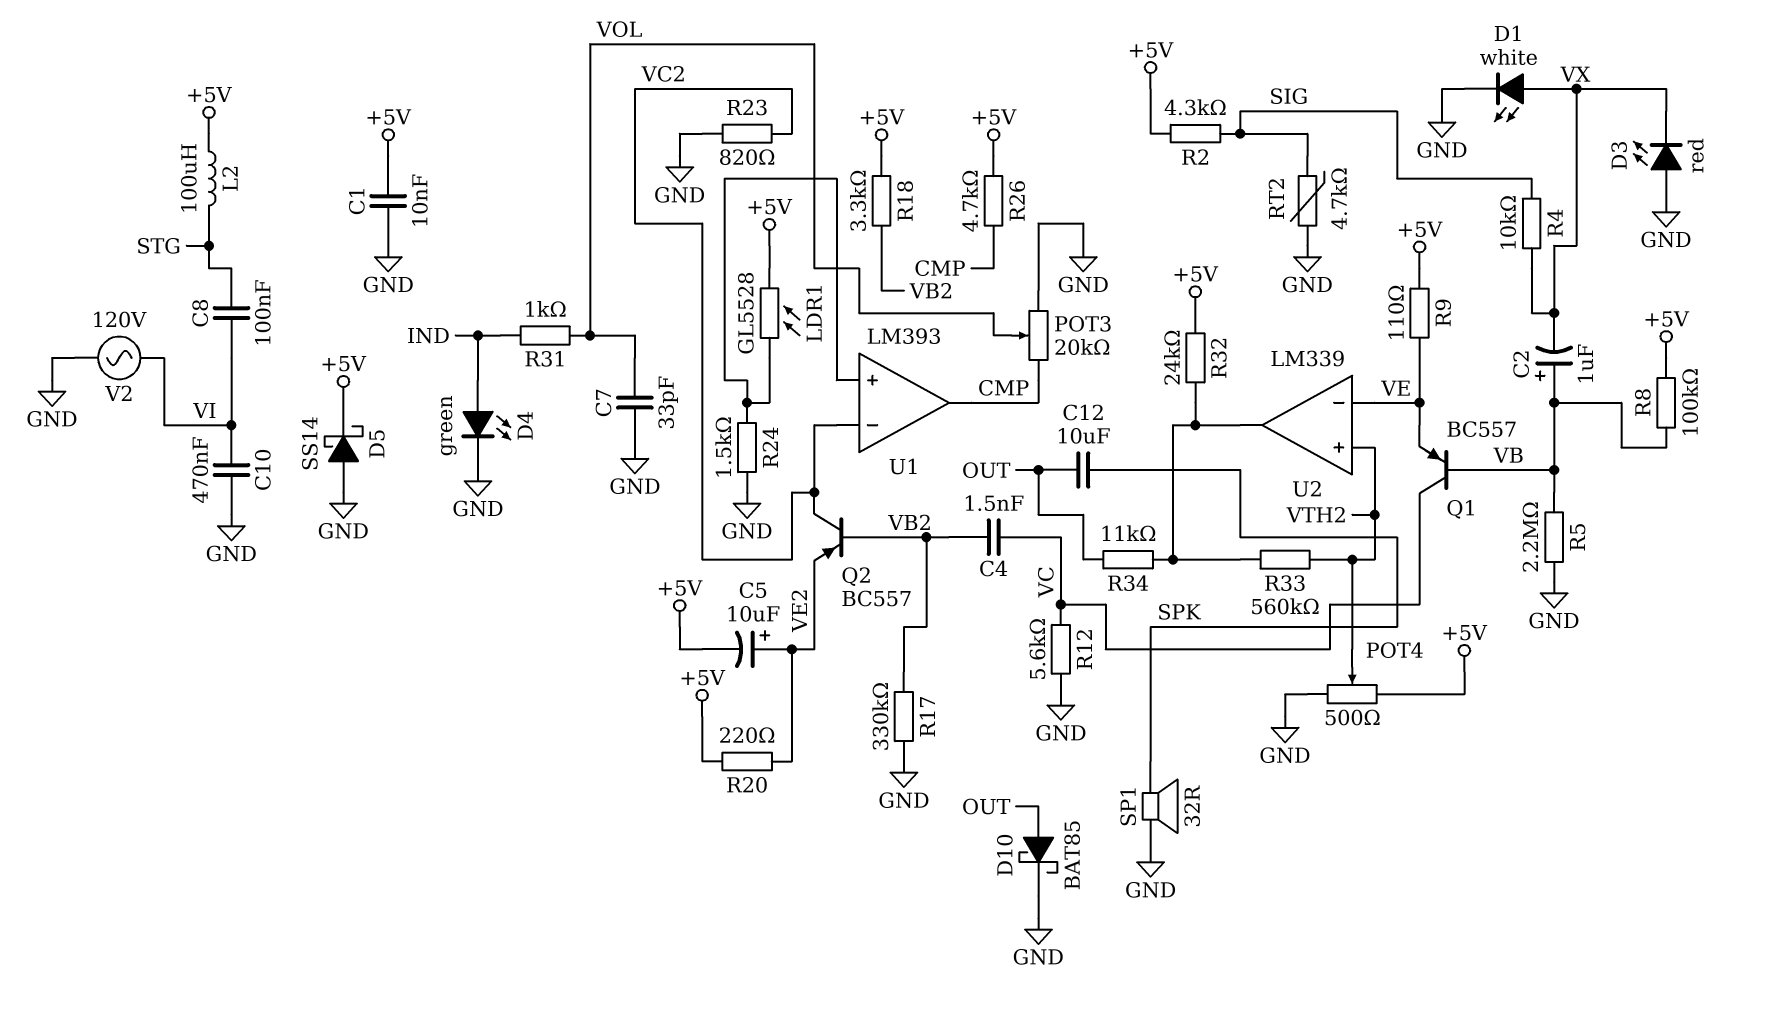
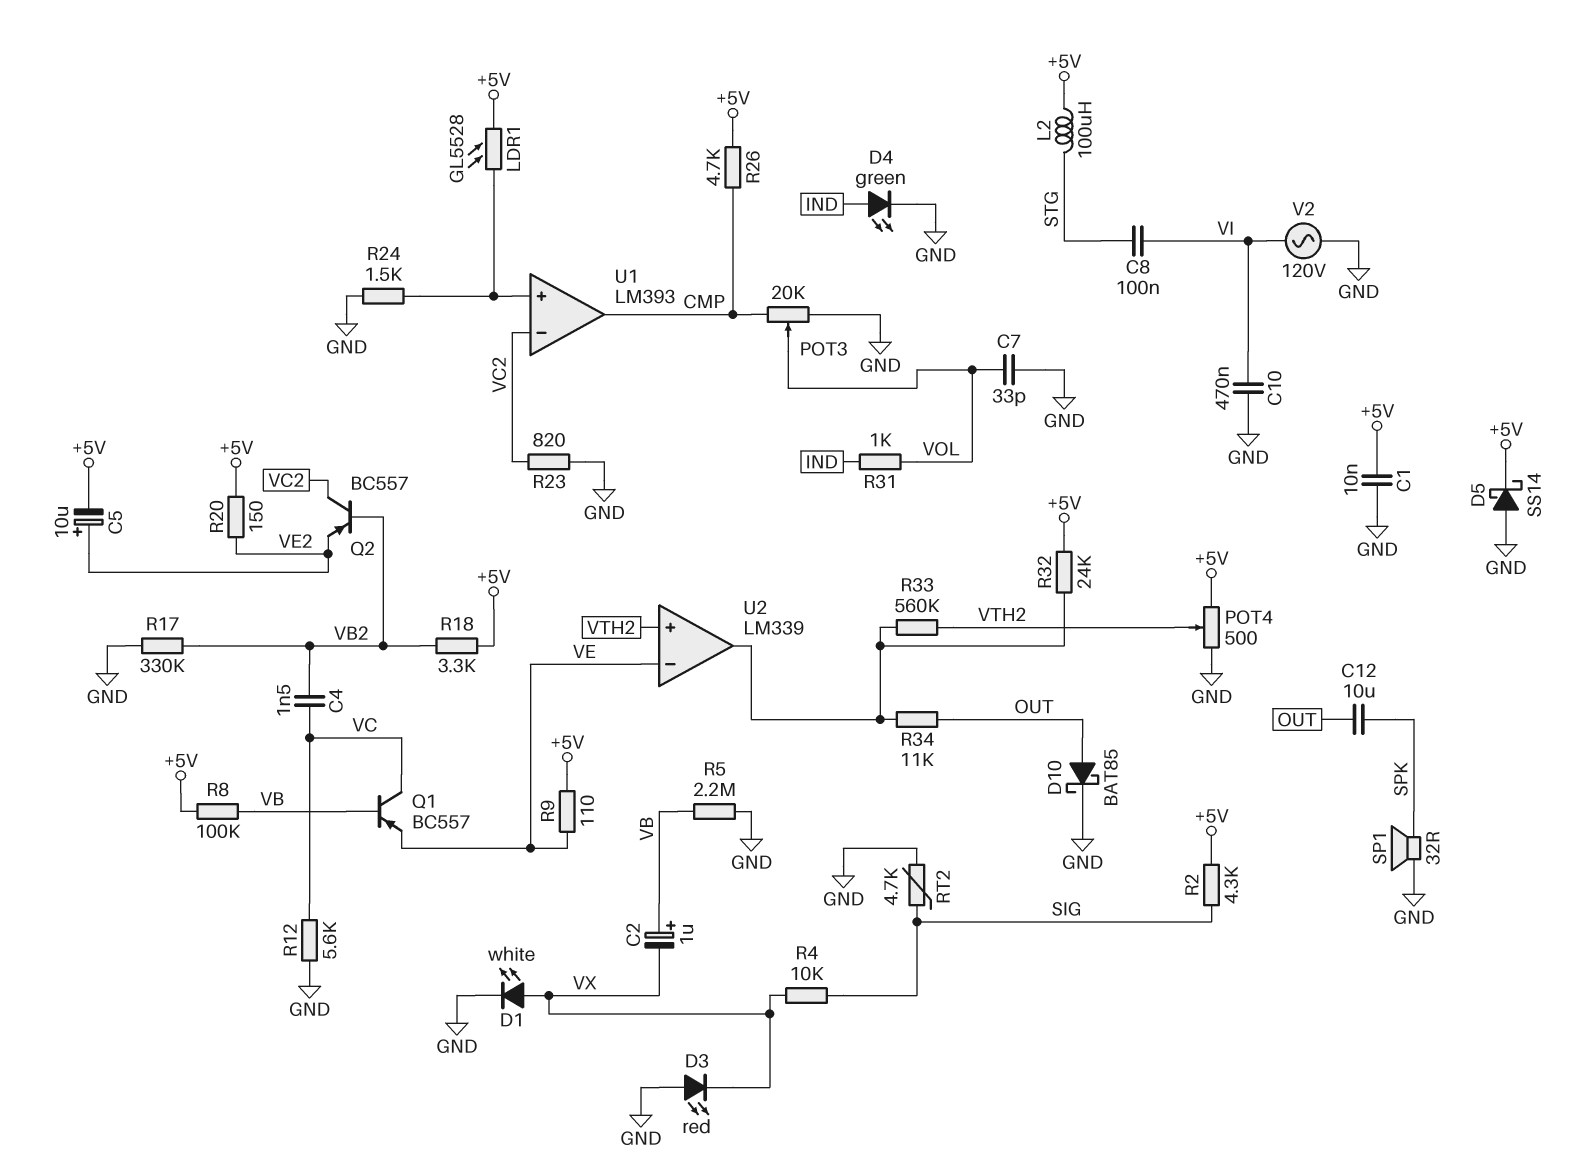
R20: 220 (+5V, VE2) -> 150 (+5V, VE2)

